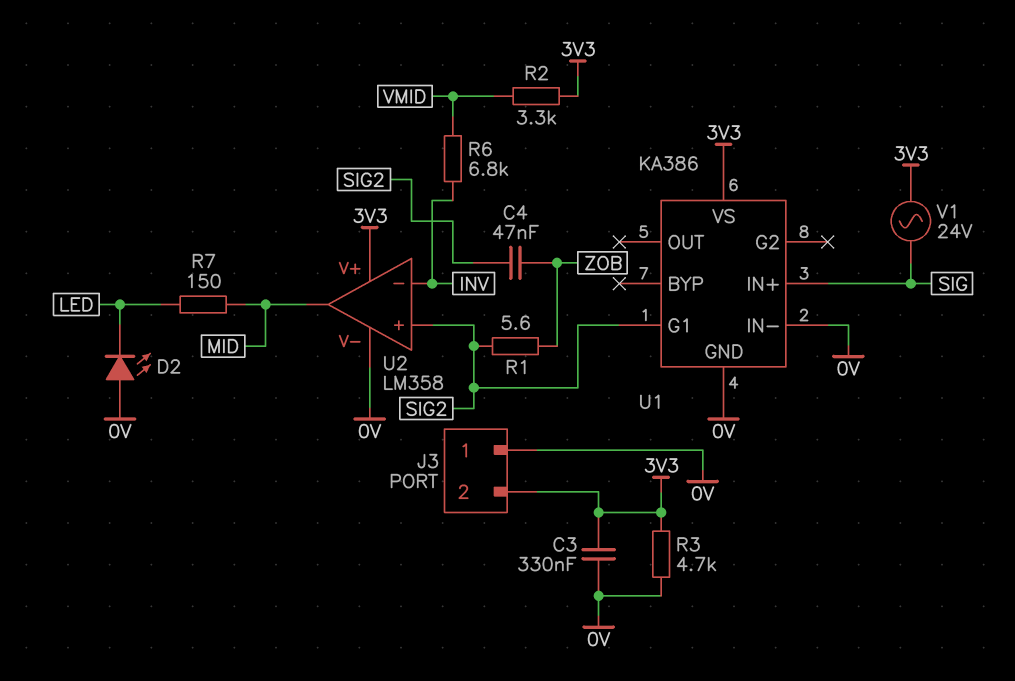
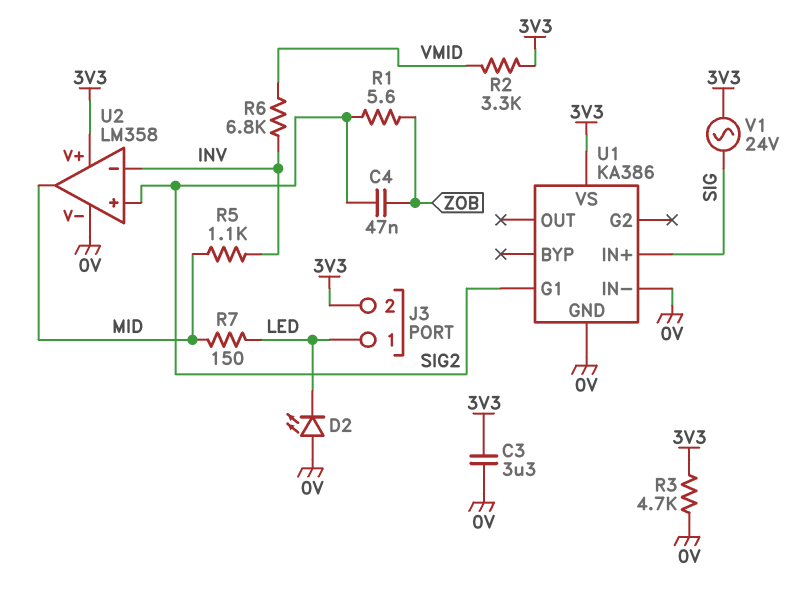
C3: 330nF (0V, 3V3) -> 3.3uF (0V, 3V3)
J3 pin 1: 0V -> LED
R5: none -> 1.1k (INV, MID)

